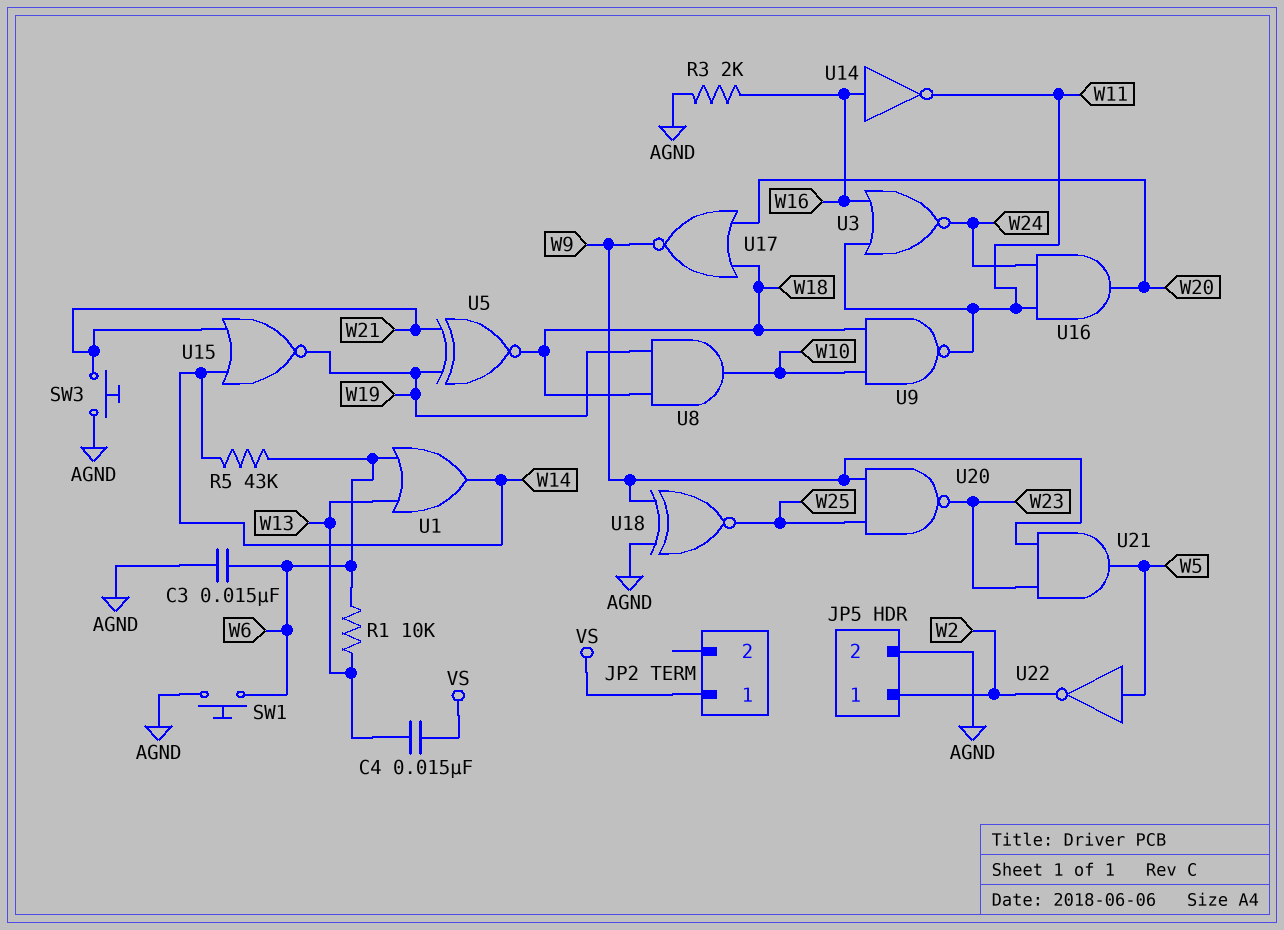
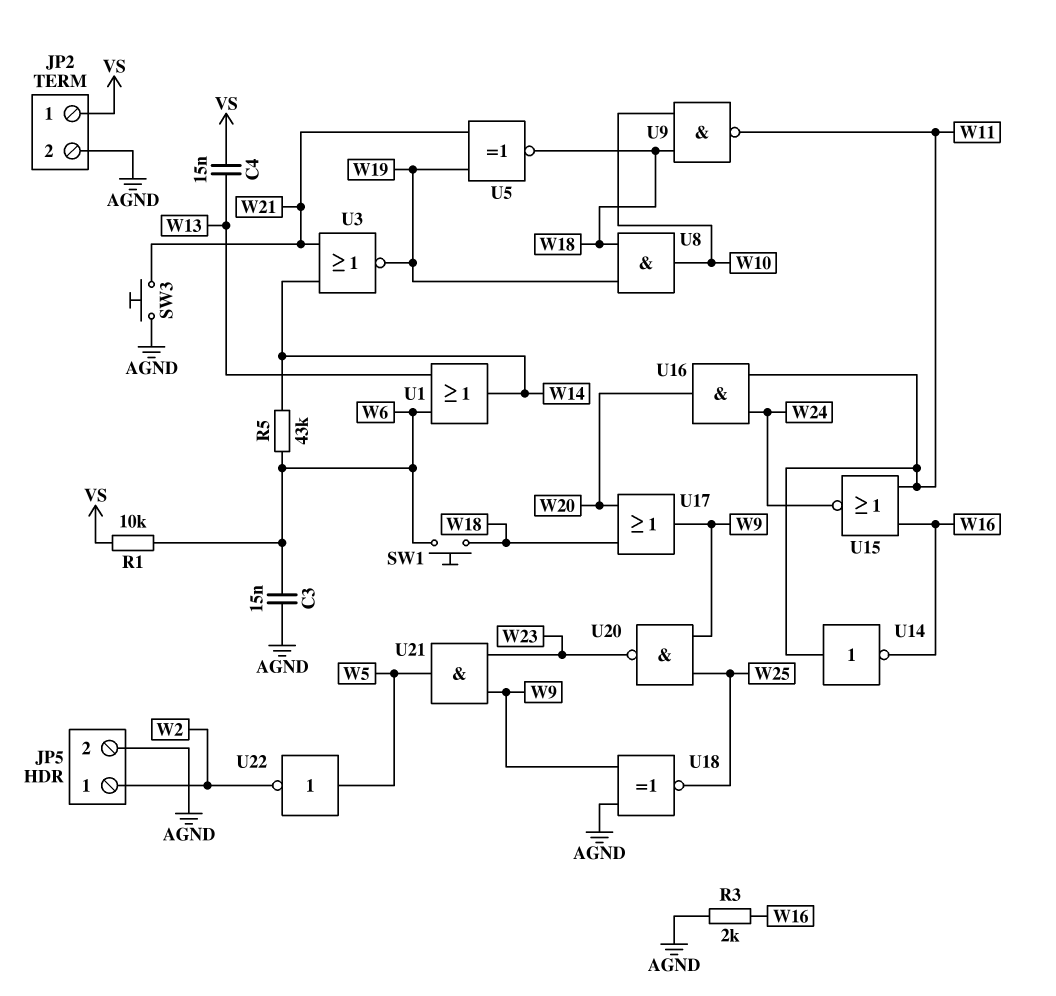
JP2 pin 2: none -> AGND
R1: 10k (W6, W13) -> 10k (VS, W6)
SW1: button (AGND, W6) -> button (W6, W18)
U3: NOR (in W11, in W16, out W24) -> NOR (in W14, in W21, out W19)
U14: NOT (in W16, out W11) -> NOT (in W11, out W16)
U15: NOR (in W14, in W21, out W19) -> NOR (in W11, in W16, out W24)
U17: NOR (in W18, in W20, out W9) -> OR (in W18, in W20, out W9)

